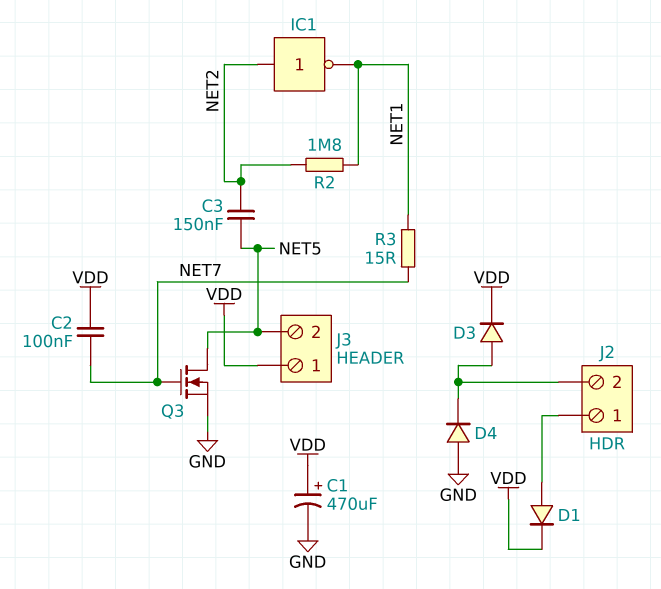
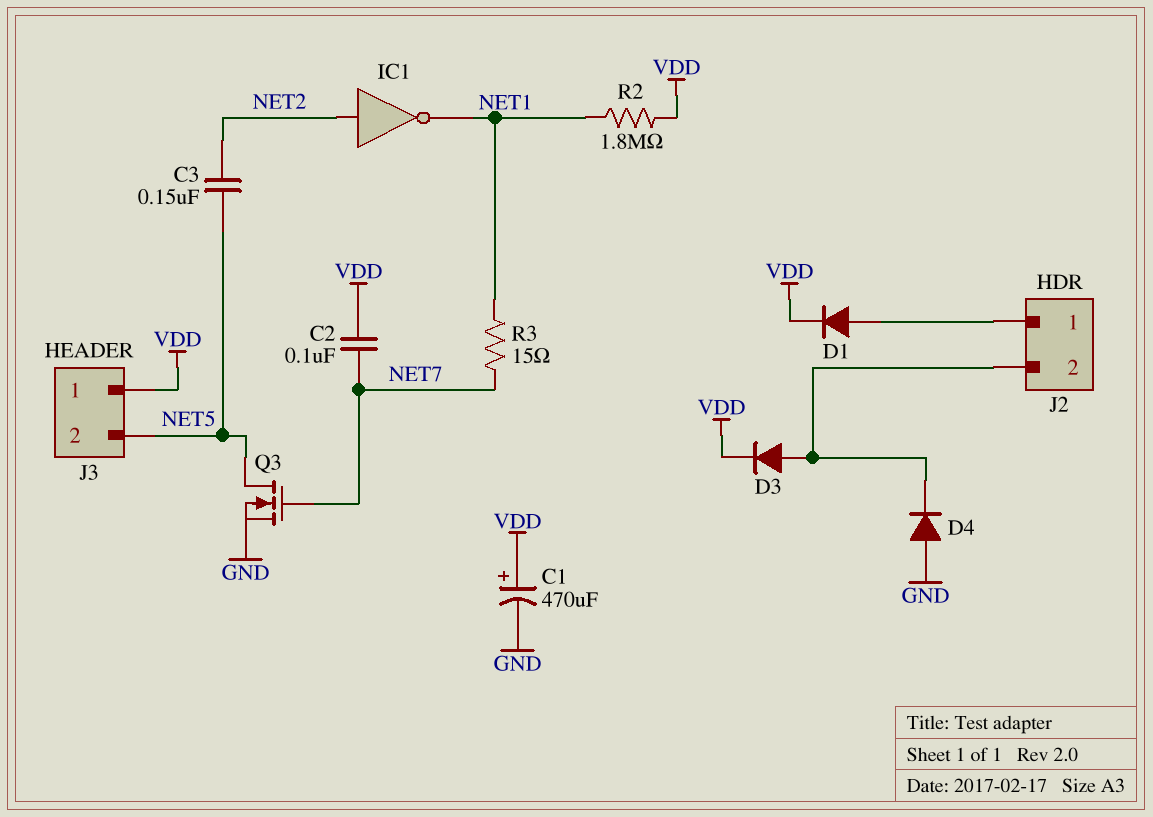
R2: 1.8M (NET1, NET2) -> 1.8M (NET1, VDD)

